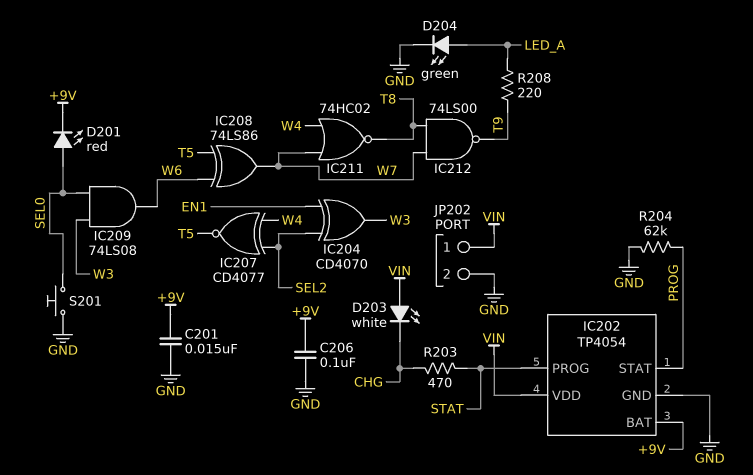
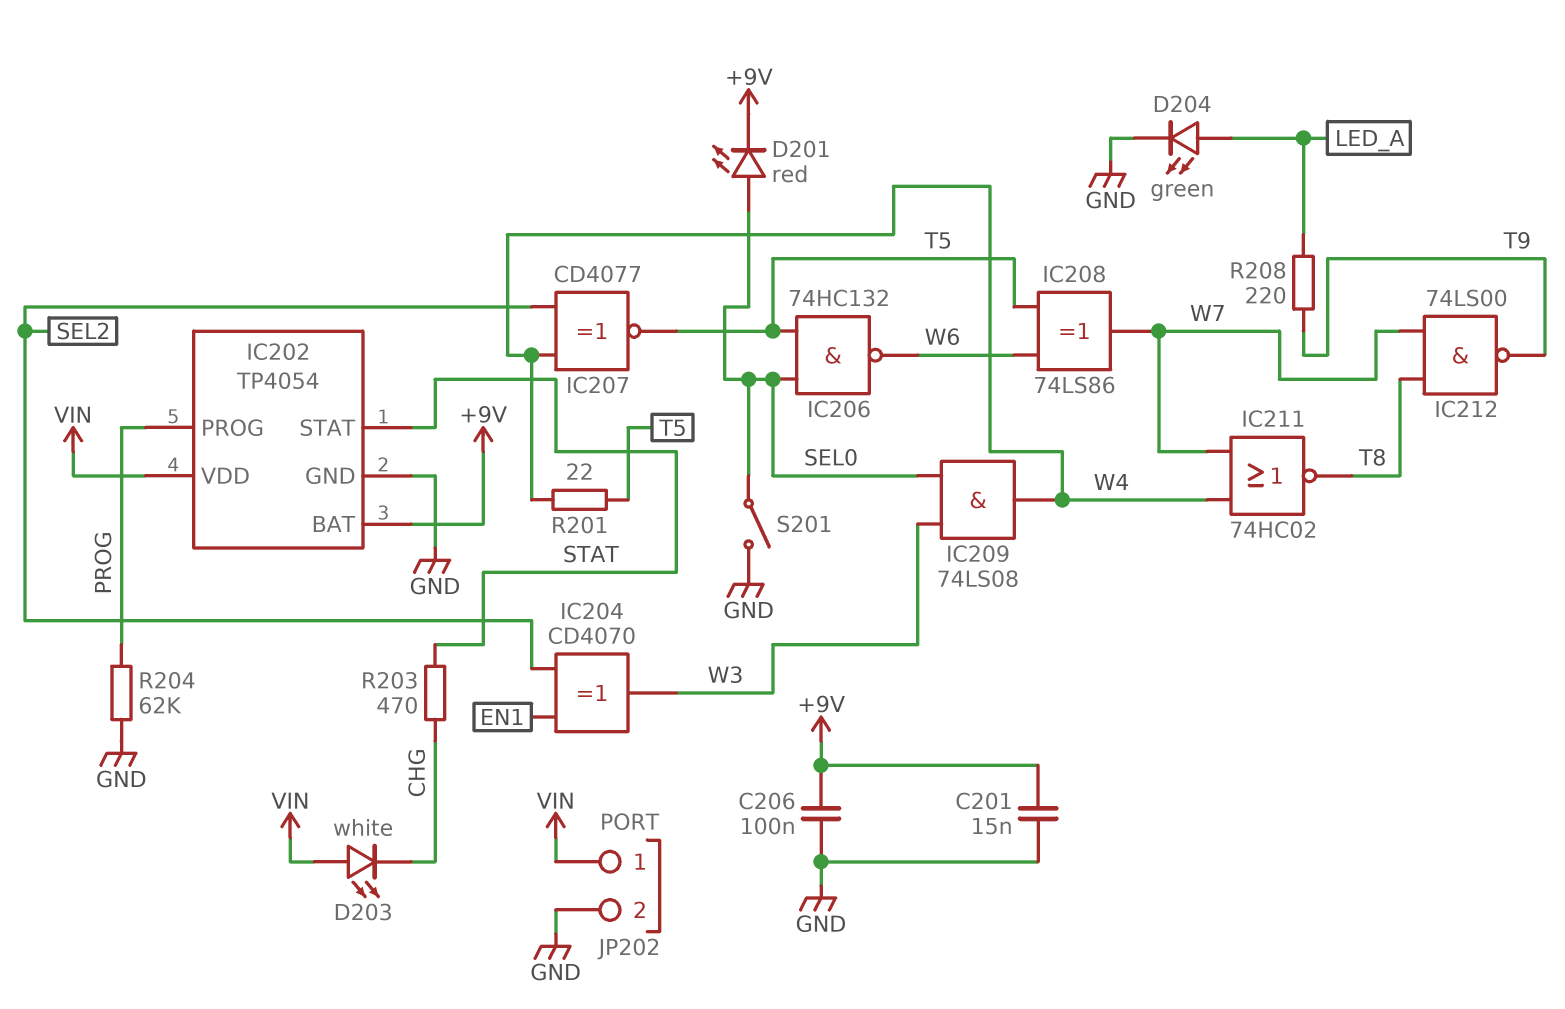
IC202 pin PROG: STAT -> PROG
IC202 pin STAT: PROG -> STAT
IC206: none -> NAND 74HC132 (in SEL0, in T5, out W6)
IC209: AND 74LS08 (in SEL0, in W3, out W6) -> AND 74LS08 (in SEL0, in W3, out W4)
R201: none -> 22 (T5, W4)
S201: button (GND, SEL0) -> switch (GND, SEL0)

